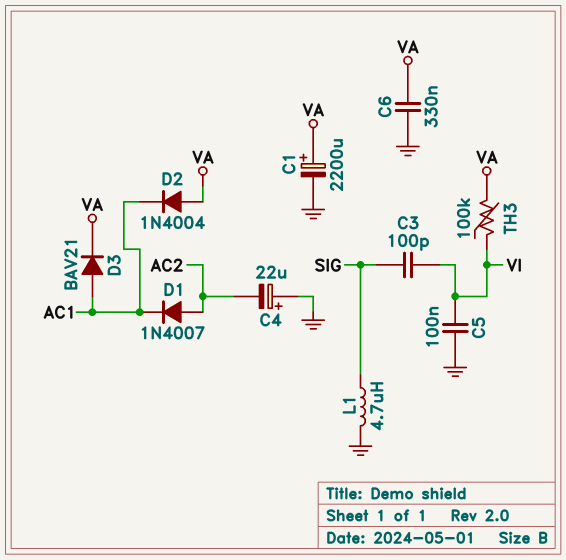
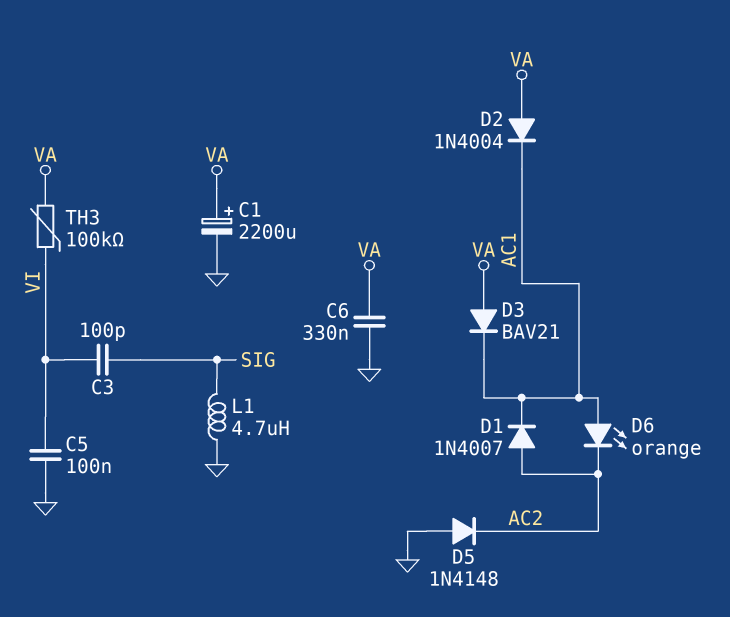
C4: 22uF (plus GND, minus AC2) -> none
D3: diode BAV21 (A AC1, K VA) -> diode BAV21 (A VA, K AC1)
D5: none -> diode 1N4148 (A GND, K AC2)
D6: none -> LED orange (A AC1, K AC2)

